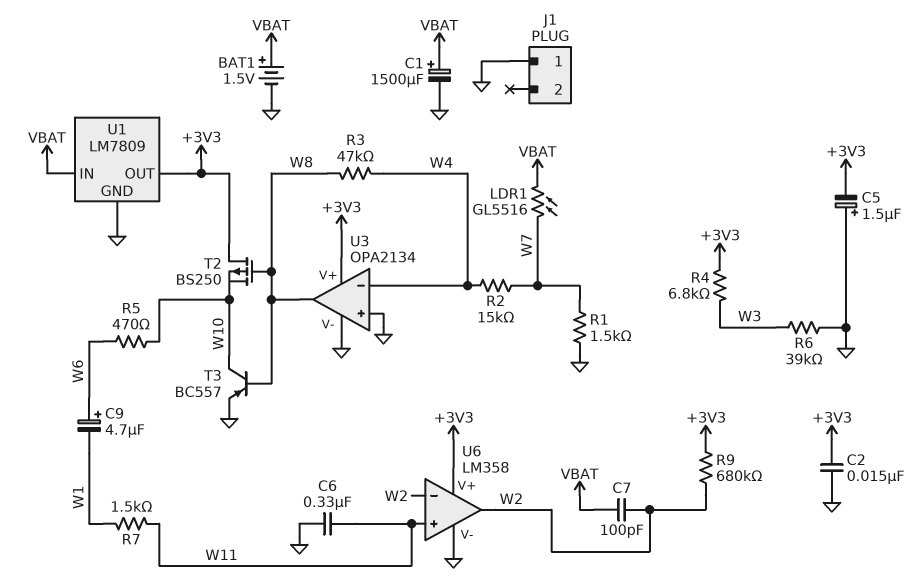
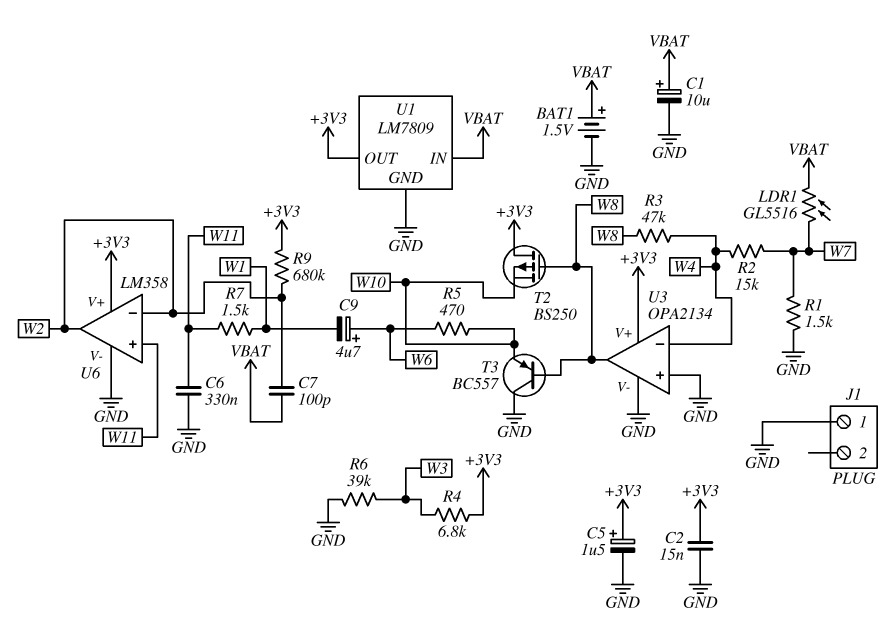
C1: 1500uF (plus VBAT, minus GND) -> 10uF (plus VBAT, minus GND)
C5: 1.5uF (plus GND, minus +3V3) -> 1.5uF (plus +3V3, minus GND)
T3: PNP BC557 (B W8, C W10, E GND) -> PNP BC557 (B W8, C GND, E W10)

